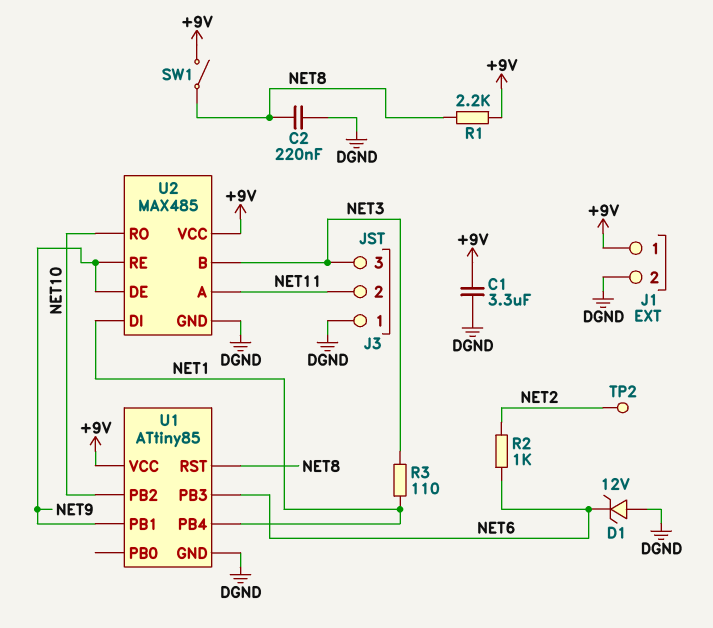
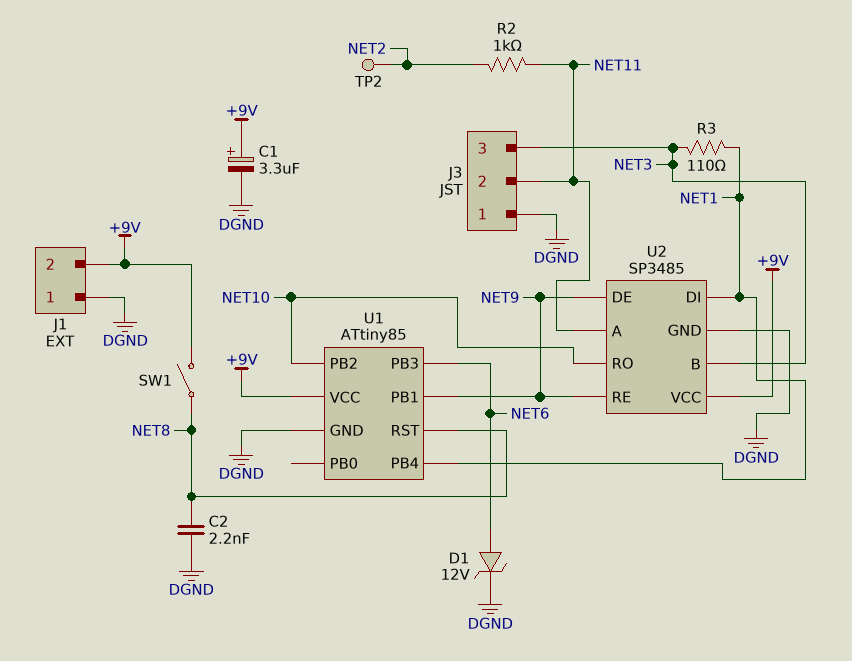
C1: 3.3uF (+9V, DGND) -> 3.3uF (plus +9V, minus DGND)
C2: 220nF (DGND, NET8) -> 2.2nF (DGND, NET8)
D1: zener 12V (A DGND, K NET6) -> zener 12V (A NET6, K DGND)
J1 pin 1: +9V -> DGND
J1 pin 2: DGND -> +9V
R1: 2.2k (+9V, NET8) -> none
R2: 1k (NET2, NET6) -> 1k (NET2, NET11)
U2: MAX485 -> SP3485

